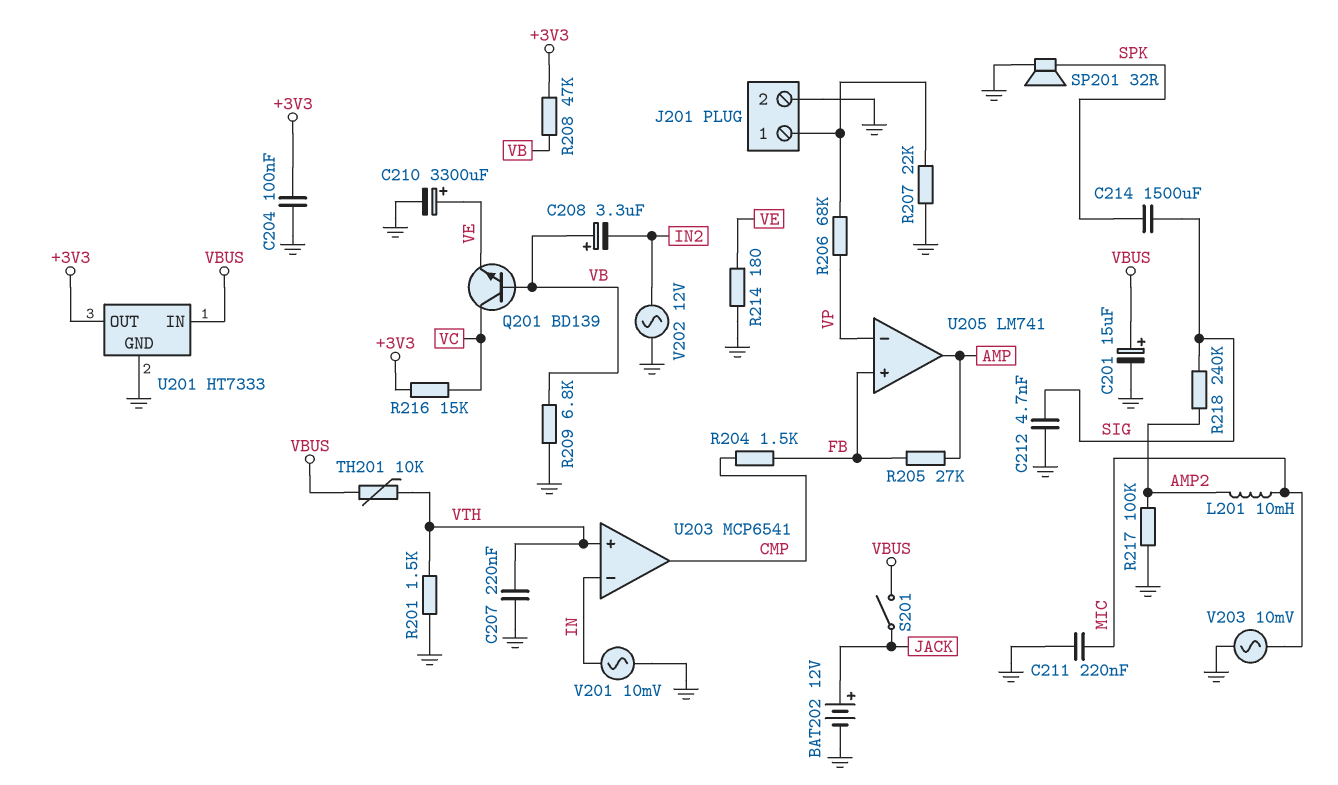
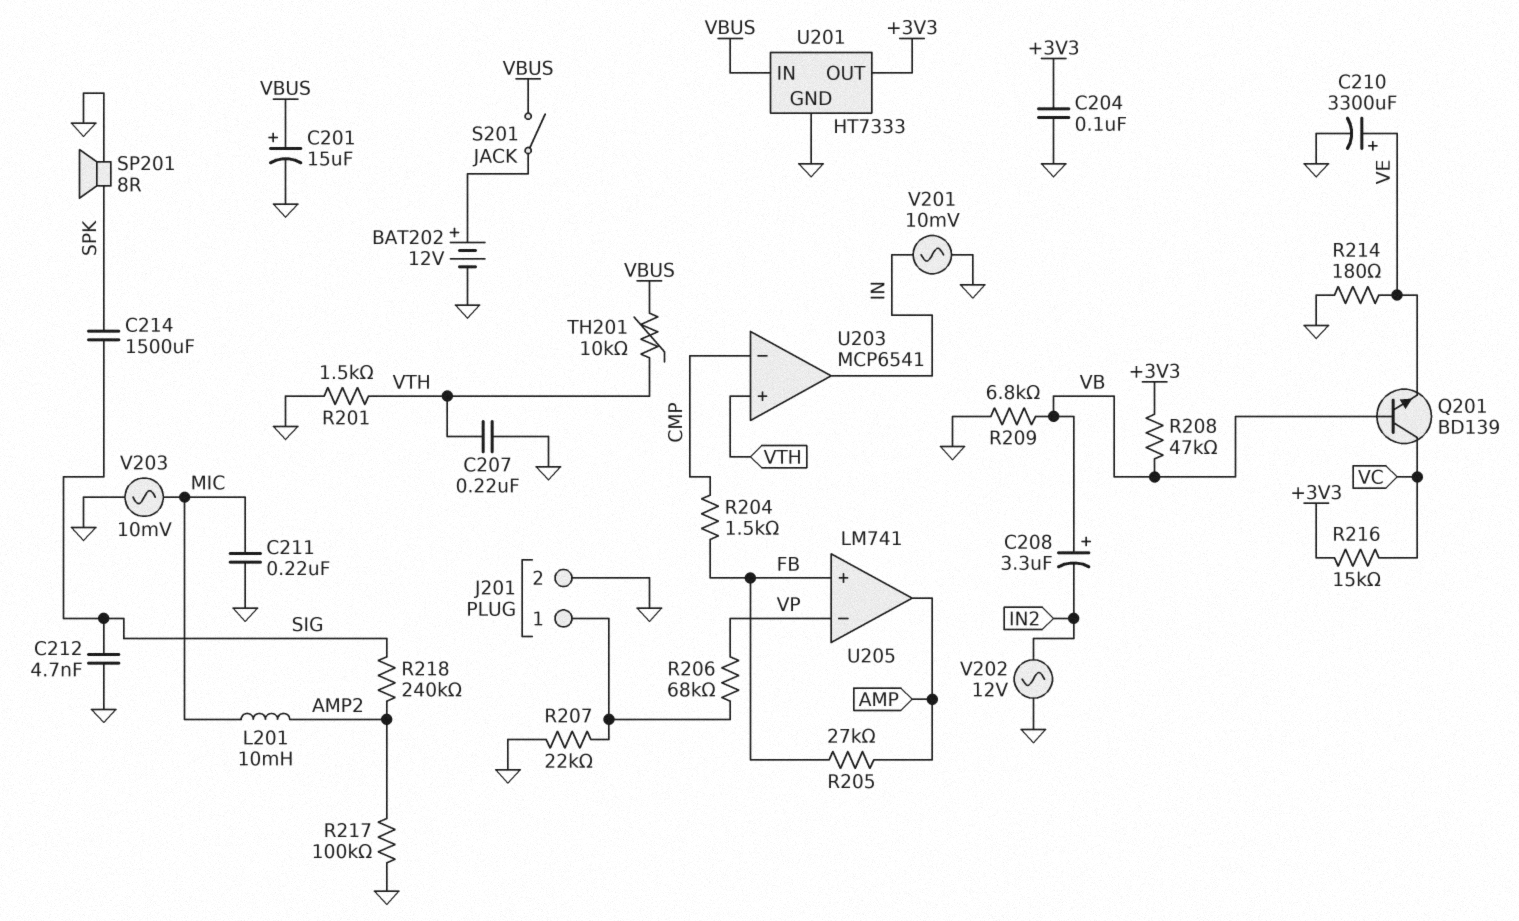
SP201: speaker 32R (GND, SPK) -> speaker 8R (GND, SPK)
U203 pin in-: IN -> CMP
U203 pin out: CMP -> IN

